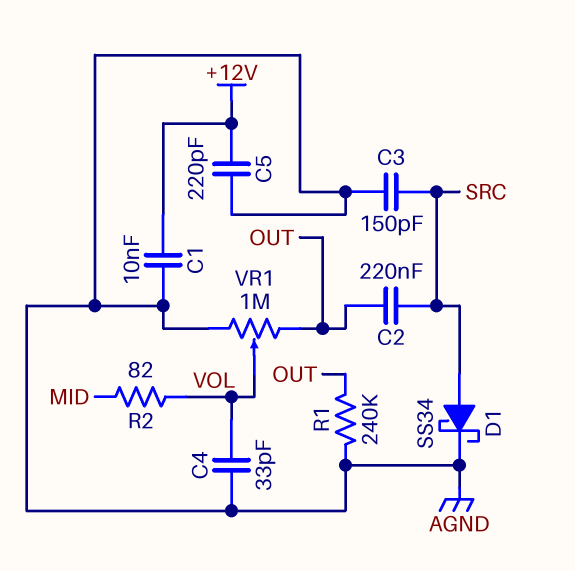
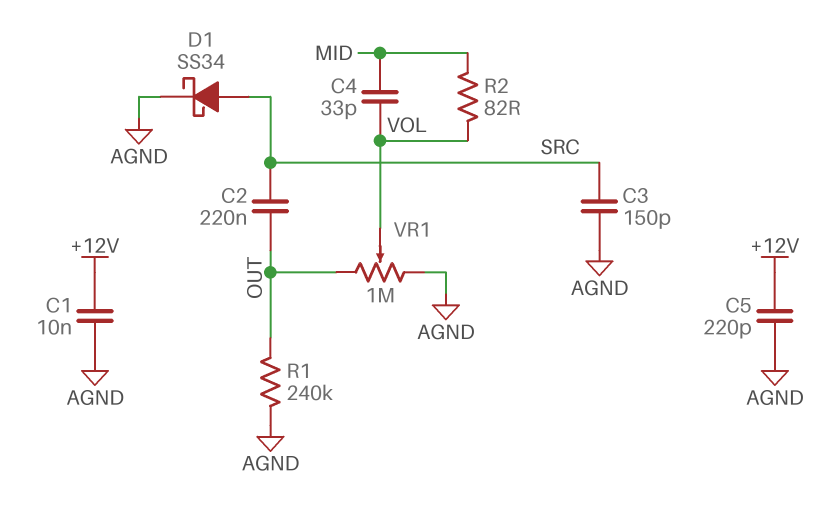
C4: 33pF (AGND, VOL) -> 33pF (MID, VOL)

